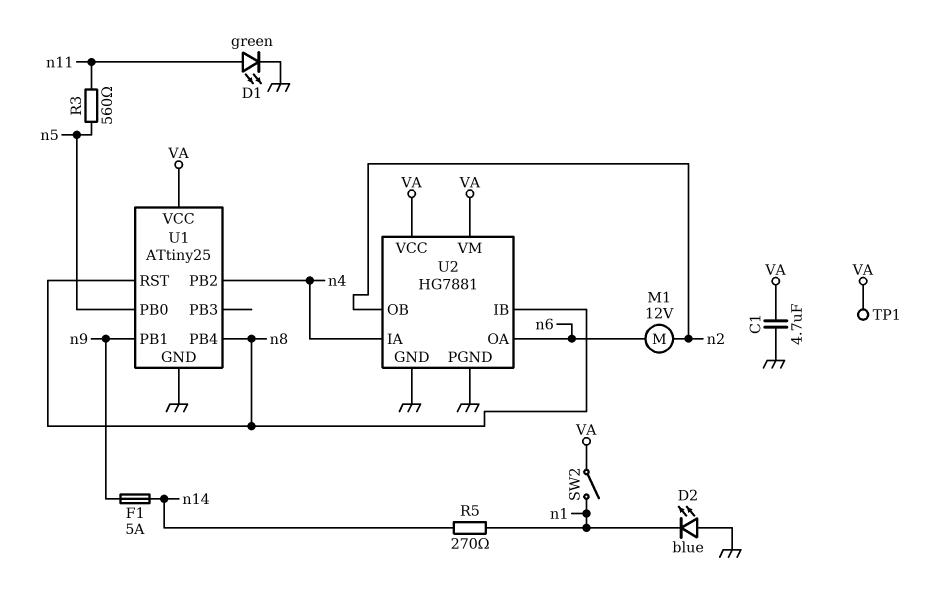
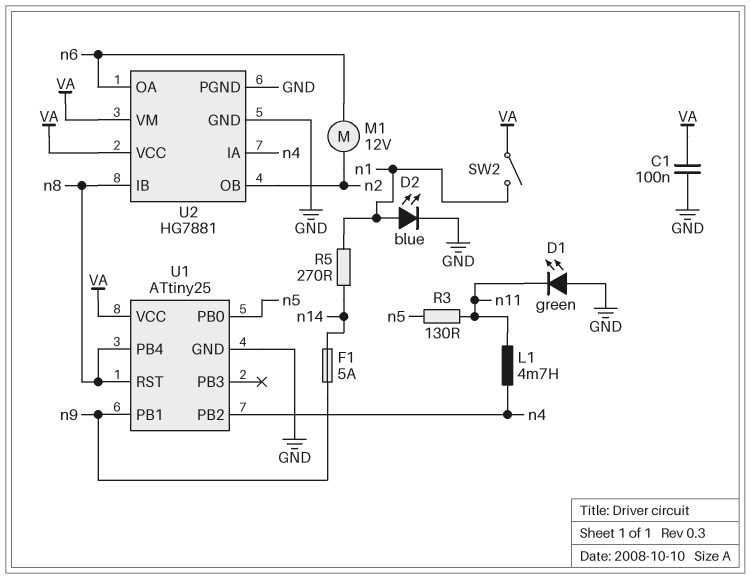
C1: 4.7uF (GND, VA) -> 100nF (GND, VA)
D1: LED green (A n11, K GND) -> LED green (A GND, K n11)
D2: LED blue (A GND, K n1) -> LED blue (A n1, K GND)
L1: none -> 4.7mH (n4, n11)
R3: 560 (n5, n11) -> 130 (n5, n11)
TP1: test point (VA) -> none

